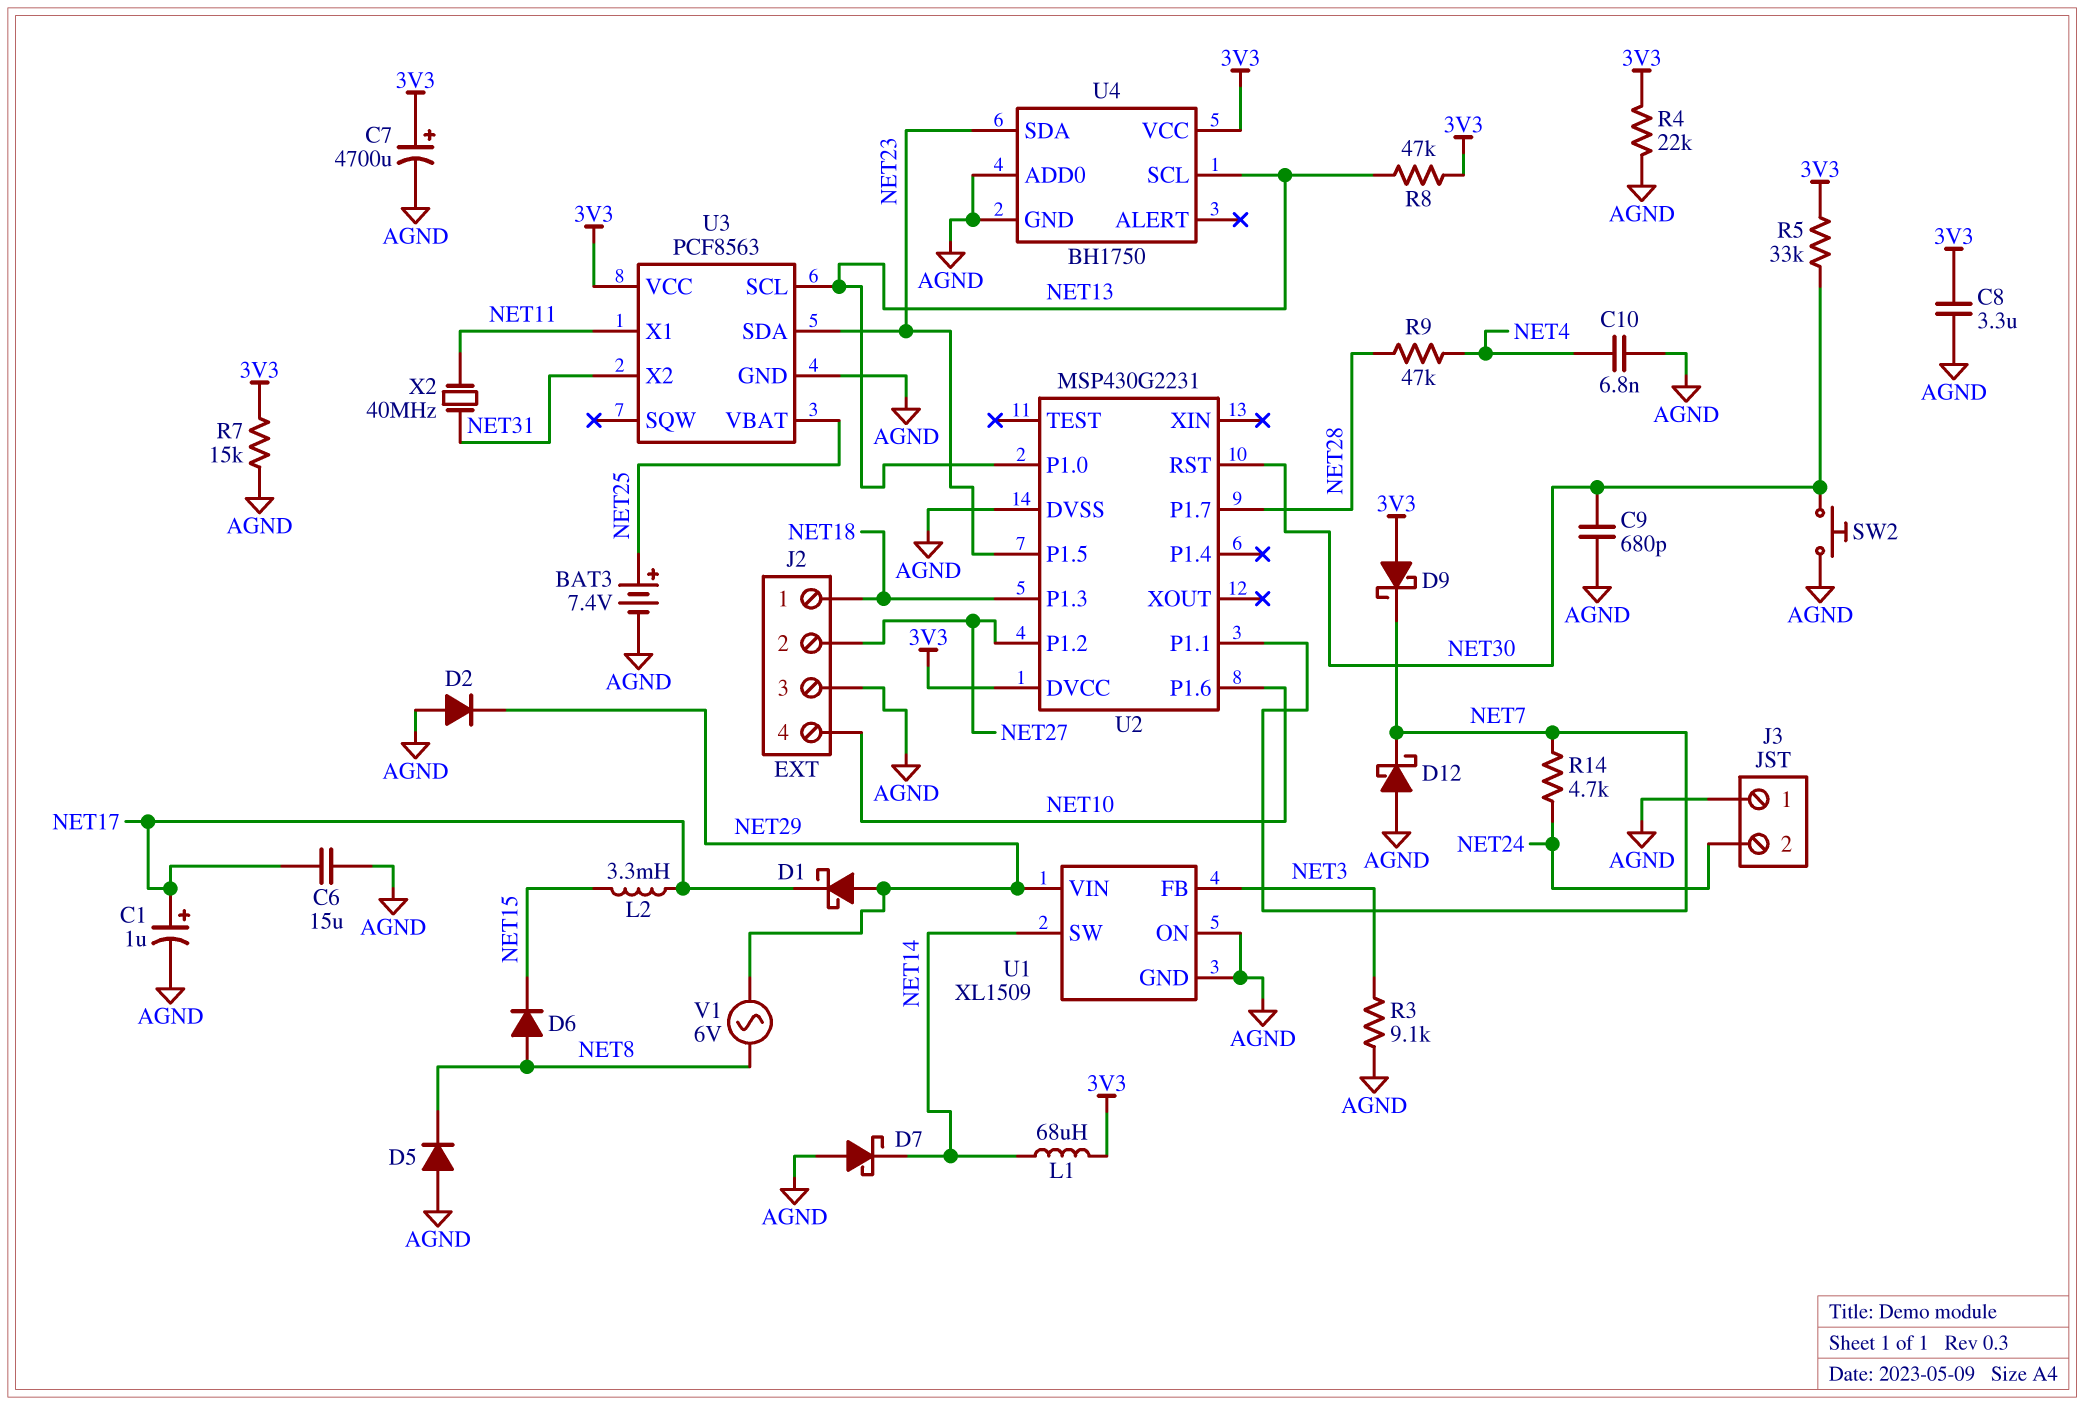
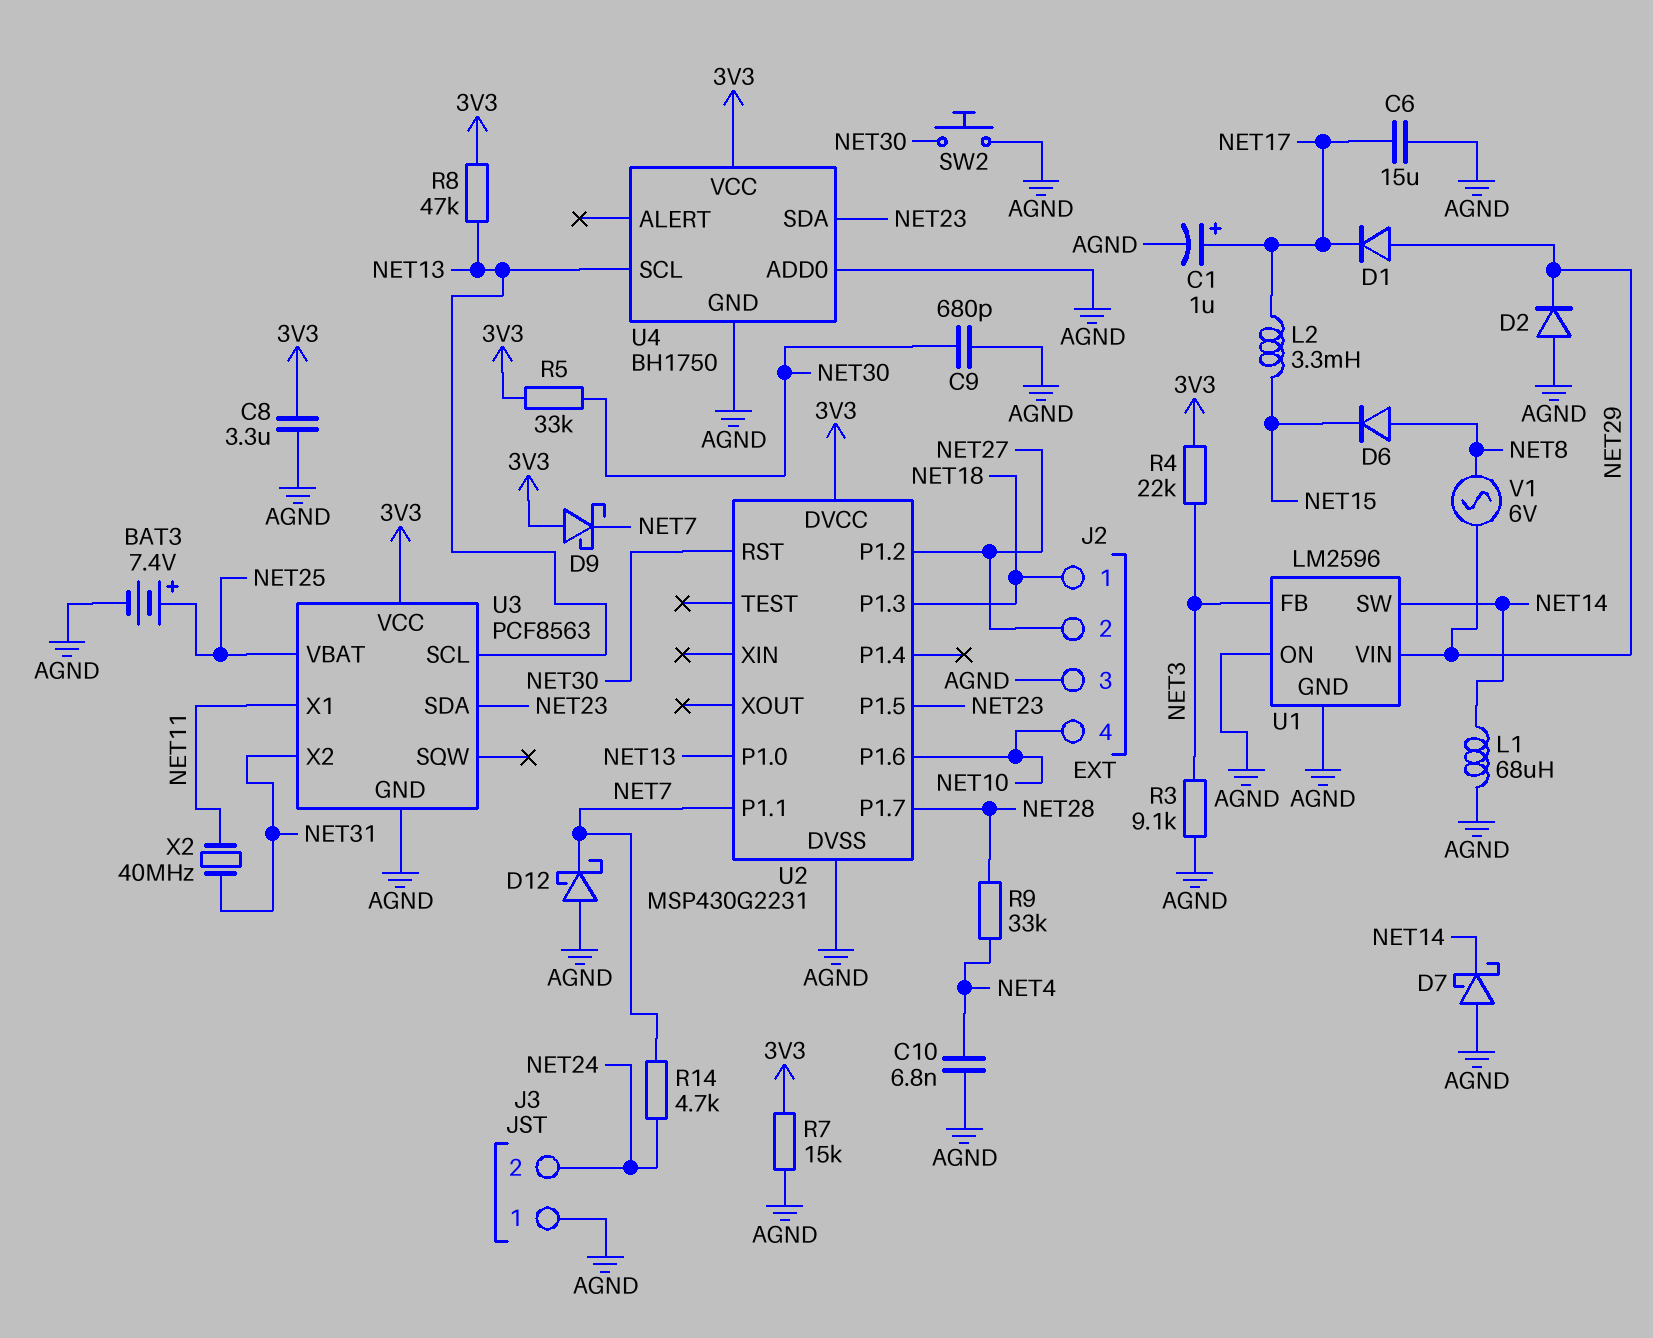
C7: 4700uF (plus 3V3, minus AGND) -> none
D1: schottky (A NET29, K NET17) -> diode (A NET29, K NET17)
D5: diode (A AGND, K NET8) -> none
L1: 68uH (3V3, NET14) -> 68uH (AGND, NET14)
R4: 22k (3V3, AGND) -> 22k (3V3, NET3)
R9: 47k (NET4, NET28) -> 33k (NET4, NET28)
U1: XL1509 -> LM2596

